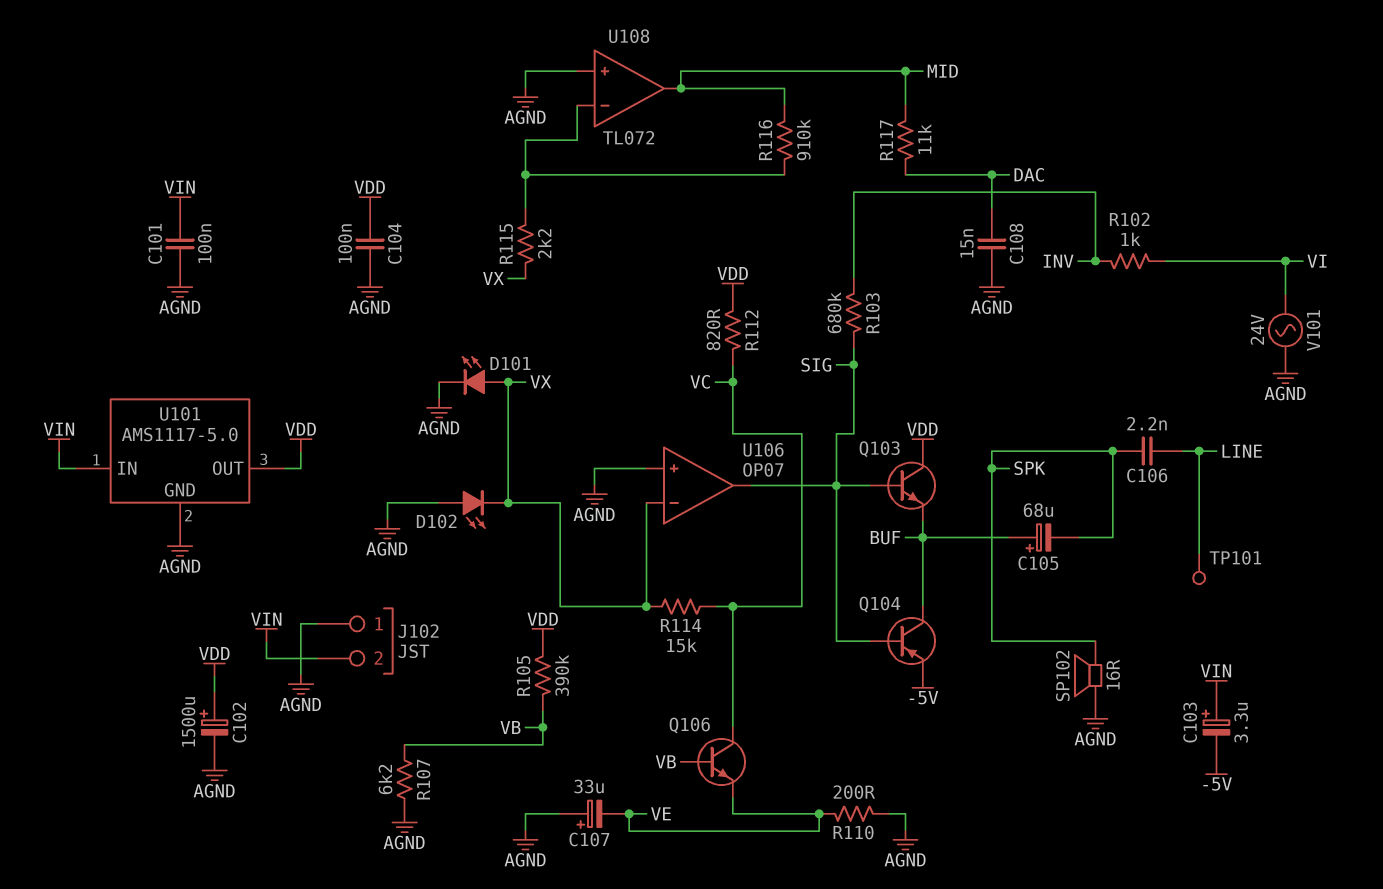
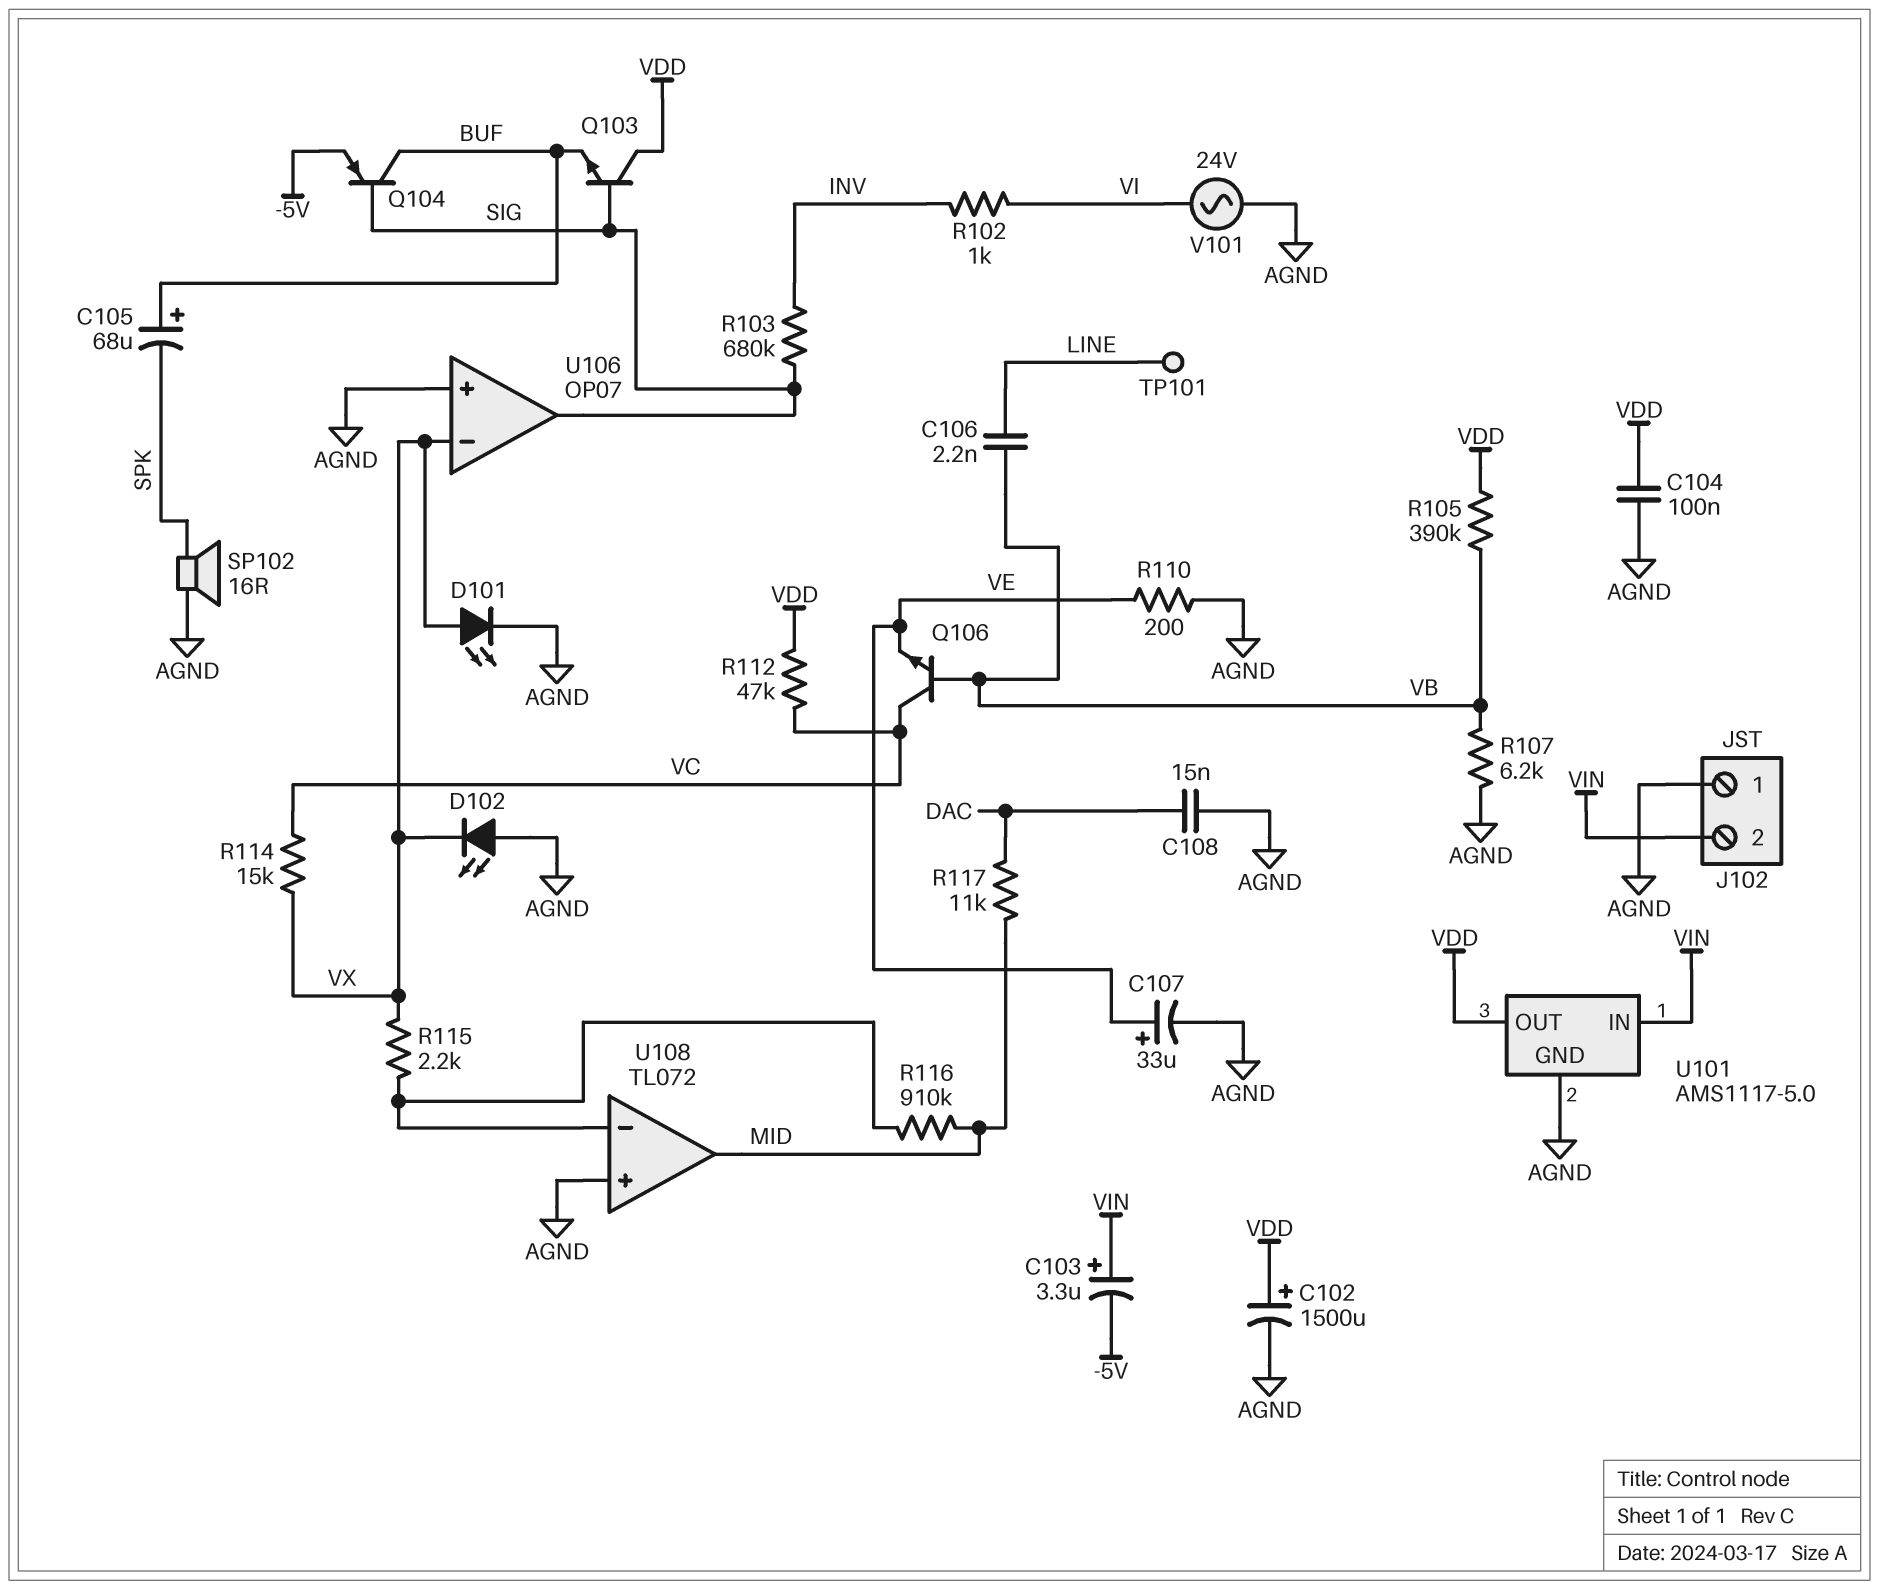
C101: 100nF (AGND, VIN) -> none
C106: 2.2nF (LINE, SPK) -> 2.2nF (LINE, VB)
C107: 33uF (plus AGND, minus VE) -> 33uF (plus VE, minus AGND)
R112: 820 (VC, VDD) -> 47k (VC, VDD)

